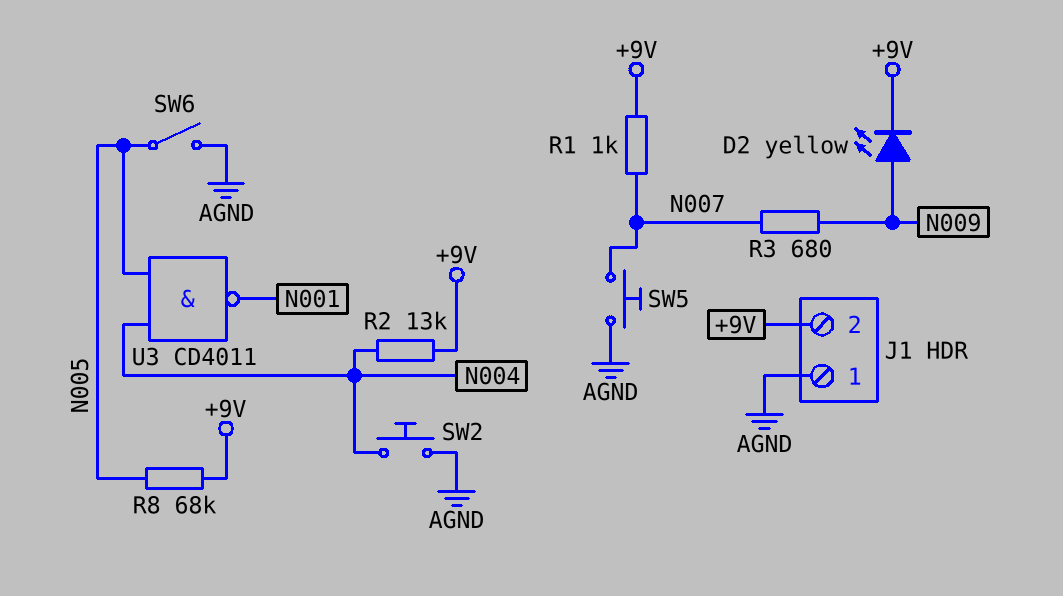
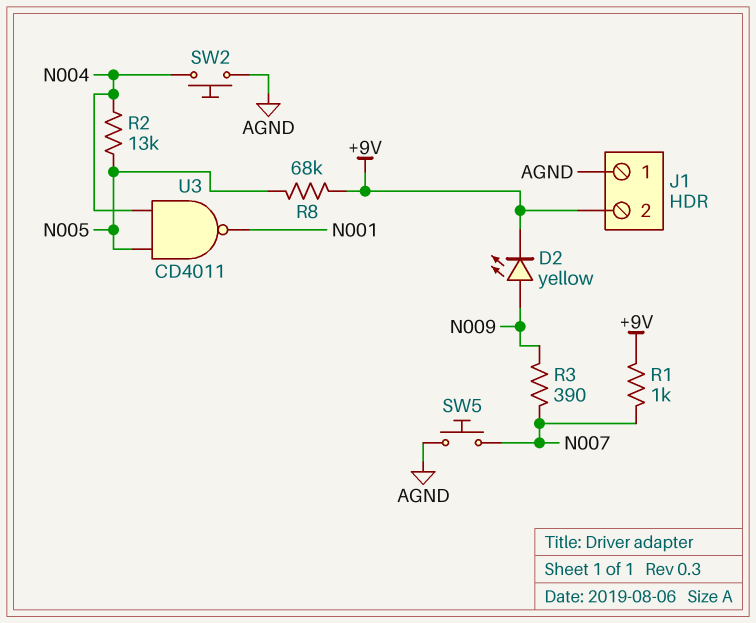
R2: 13k (+9V, N004) -> 13k (N004, N005)
R3: 680 (N007, N009) -> 390 (N007, N009)
SW6: switch (AGND, N005) -> none

